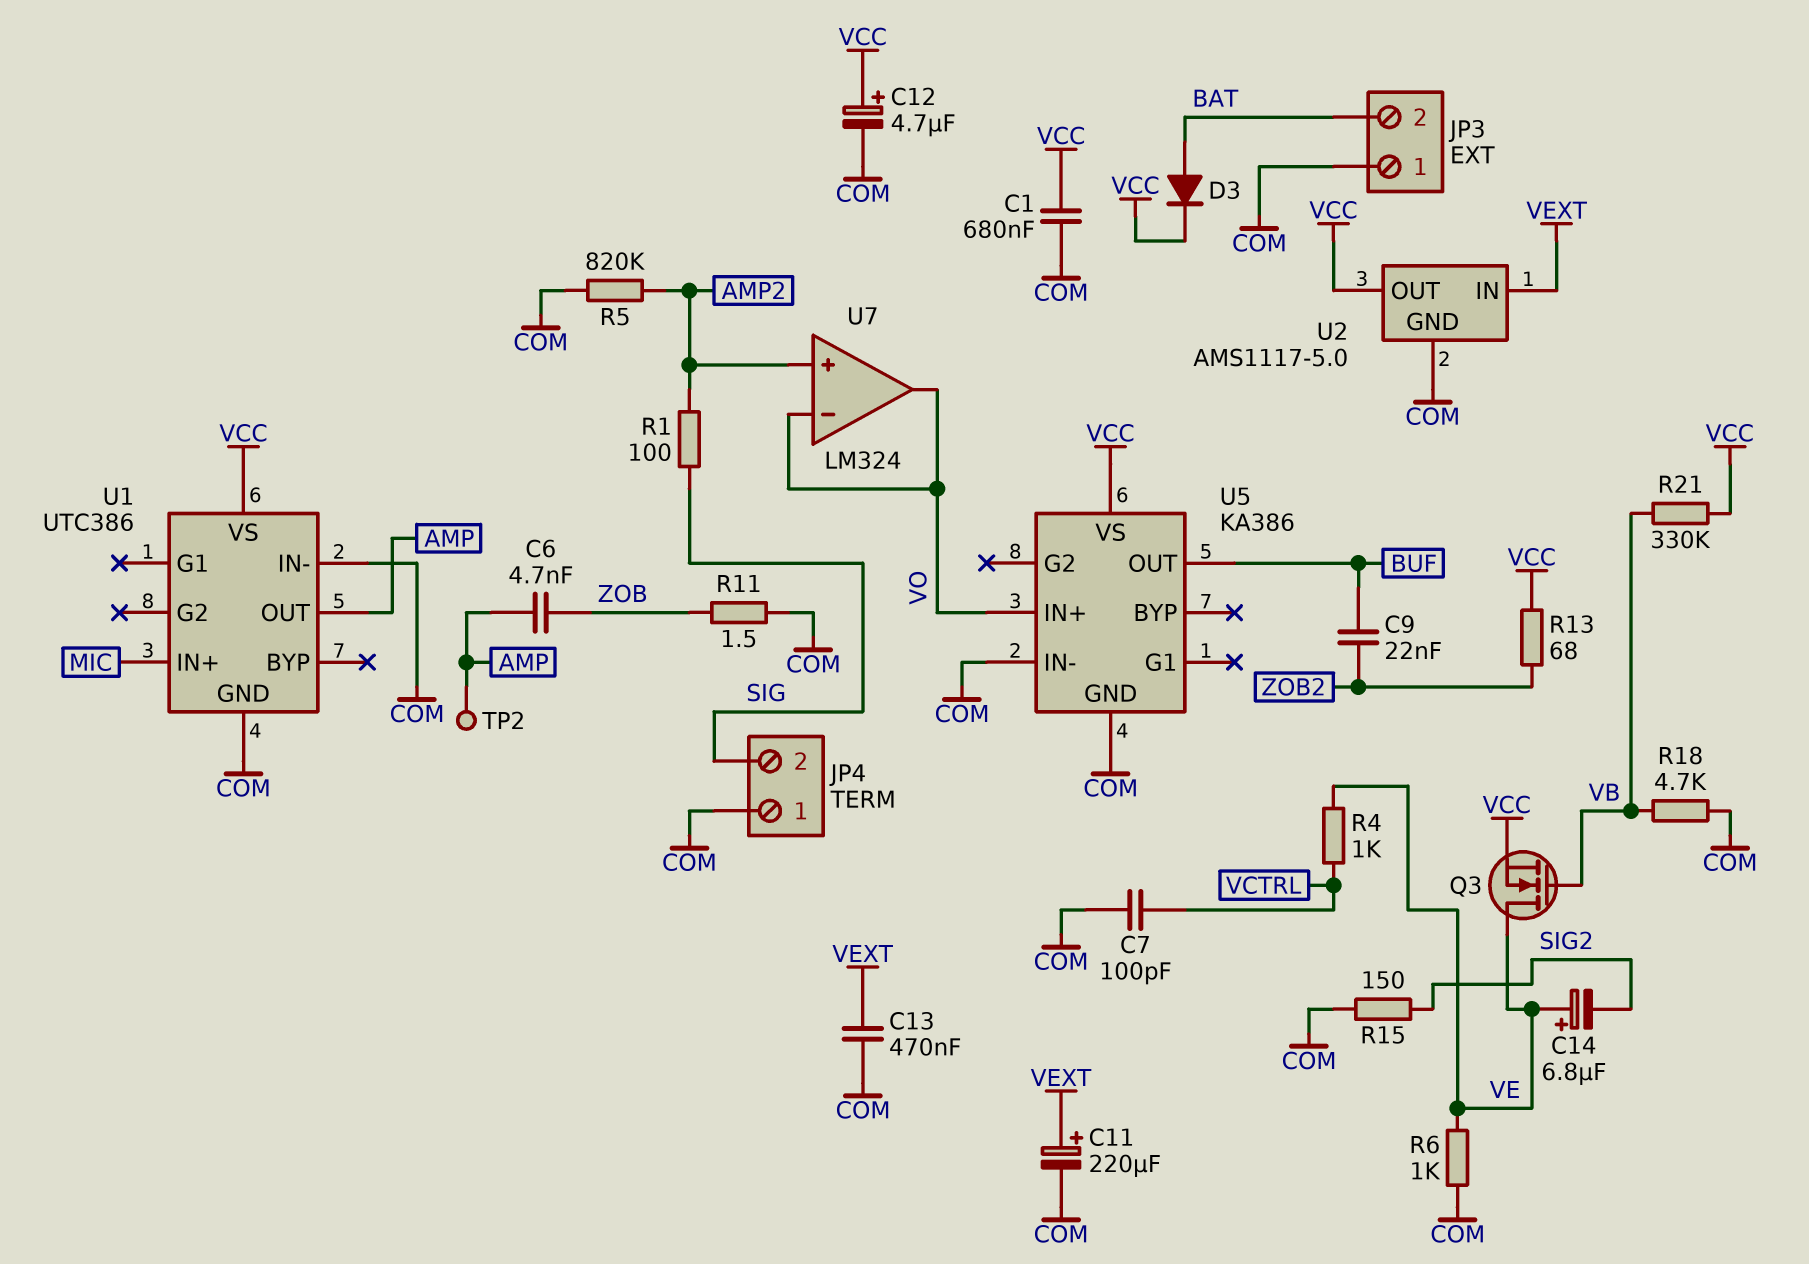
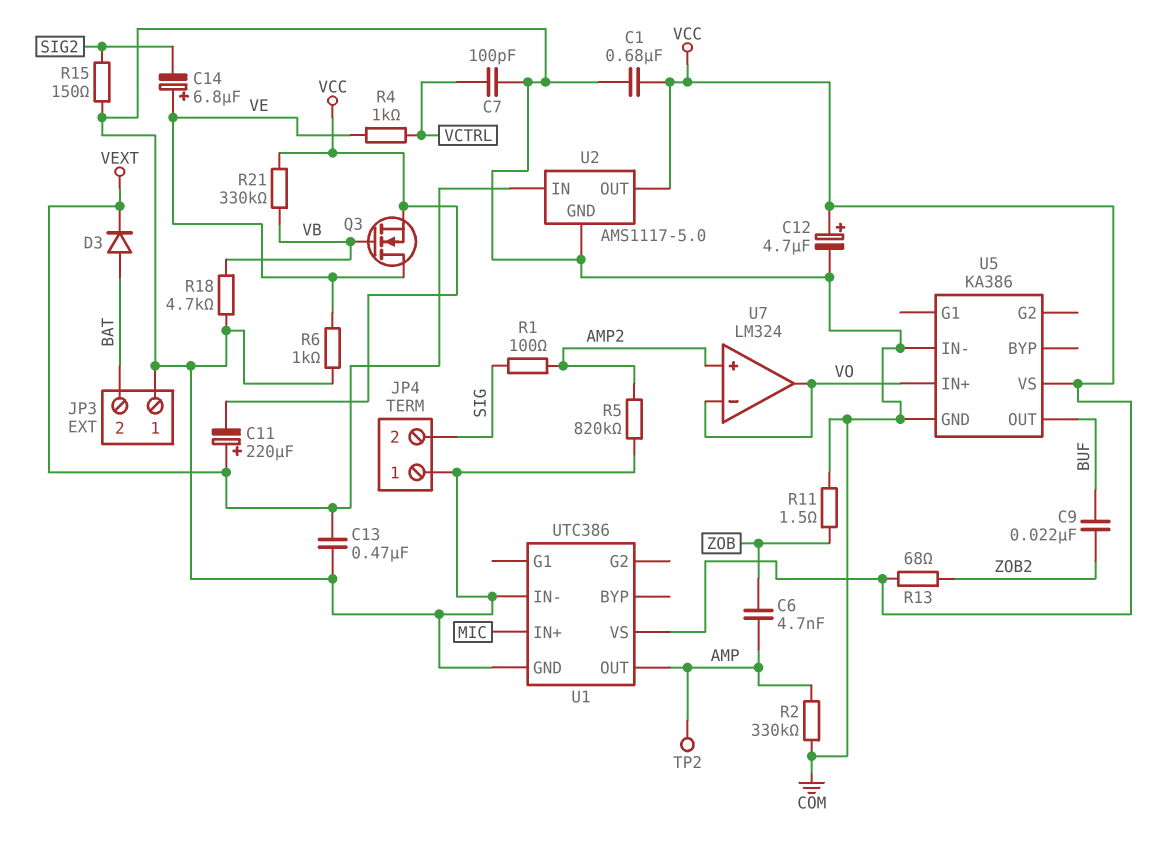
C11: 220uF (plus VEXT, minus COM) -> 220uF (plus VEXT, minus VCC)
D3: diode (A BAT, K VCC) -> diode (A BAT, K VEXT)
R2: none -> 330k (AMP, COM)

